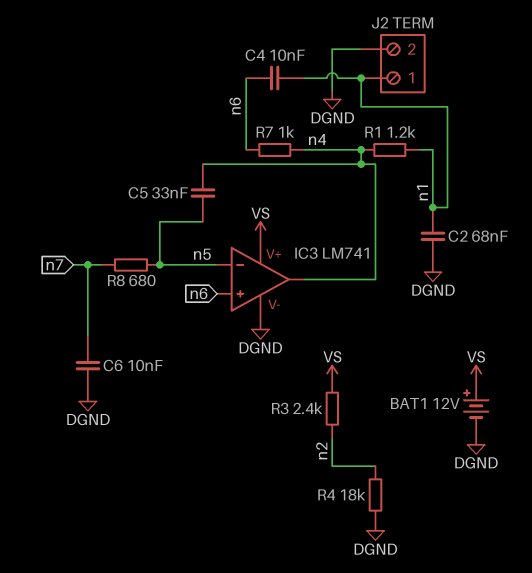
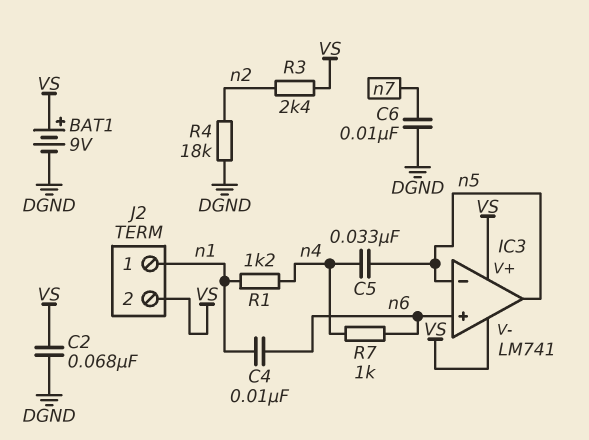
BAT1: 12V (plus VS, minus DGND) -> 9V (plus VS, minus DGND)
C2: 68nF (DGND, n1) -> 68nF (DGND, VS)
IC3 pin V-: DGND -> VS
IC3 pin out: n4 -> n5
J2 pin 2: DGND -> VS
R8: 680 (n5, n7) -> none

